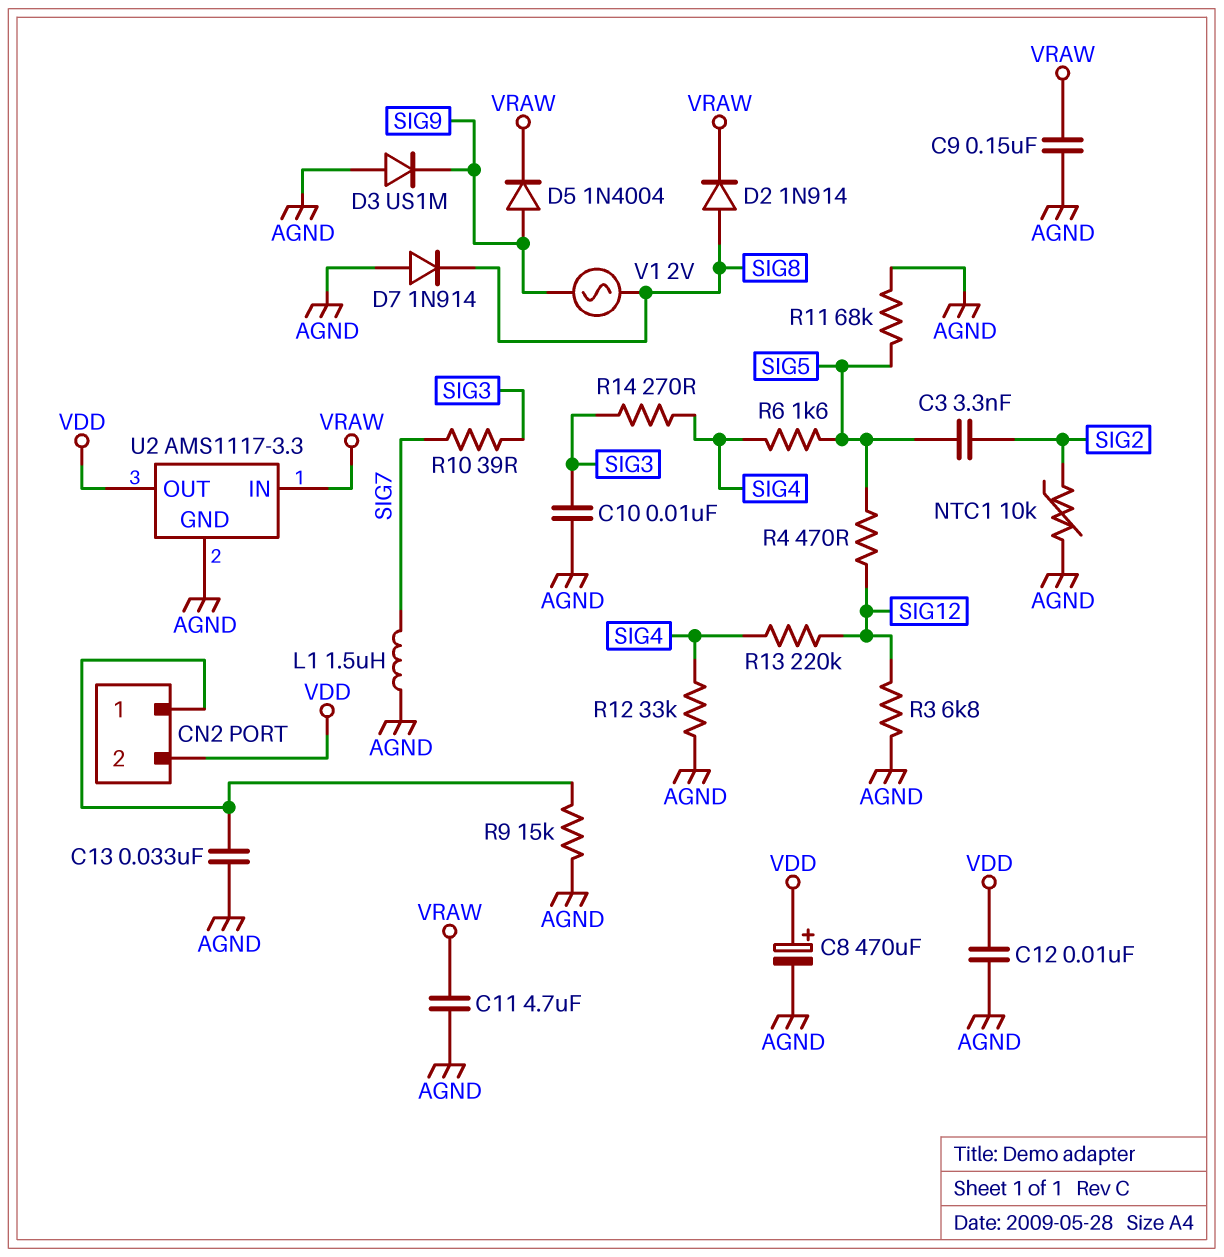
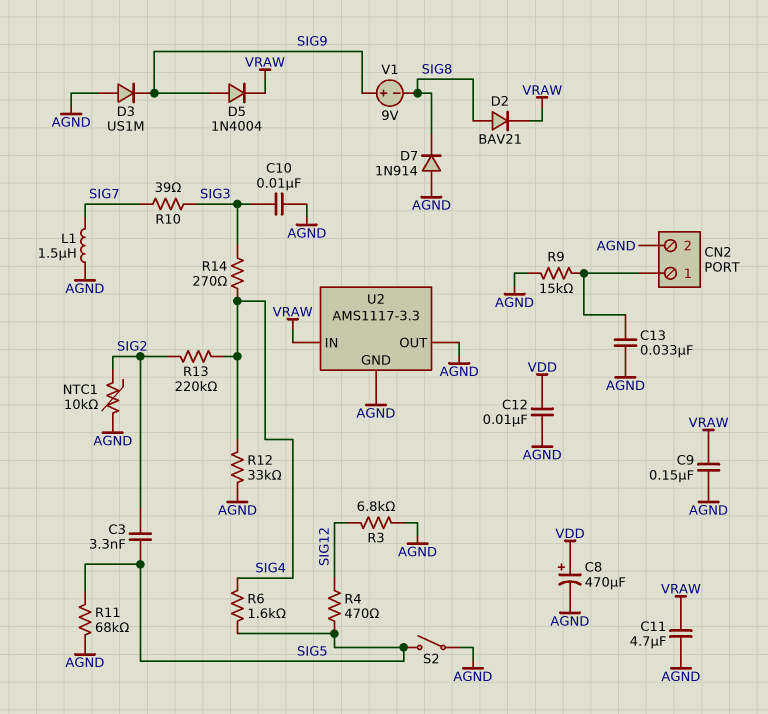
CN2 pin 2: VDD -> AGND
D2: diode 1N914 (A SIG8, K VRAW) -> diode BAV21 (A SIG8, K VRAW)
R13: 220k (SIG4, SIG12) -> 220k (SIG2, SIG4)
S2: none -> switch (AGND, SIG5)
U2 pin OUT: VDD -> AGND
V1: AC 2V (SIG8, SIG9) -> 9V (plus SIG9, minus SIG8)

